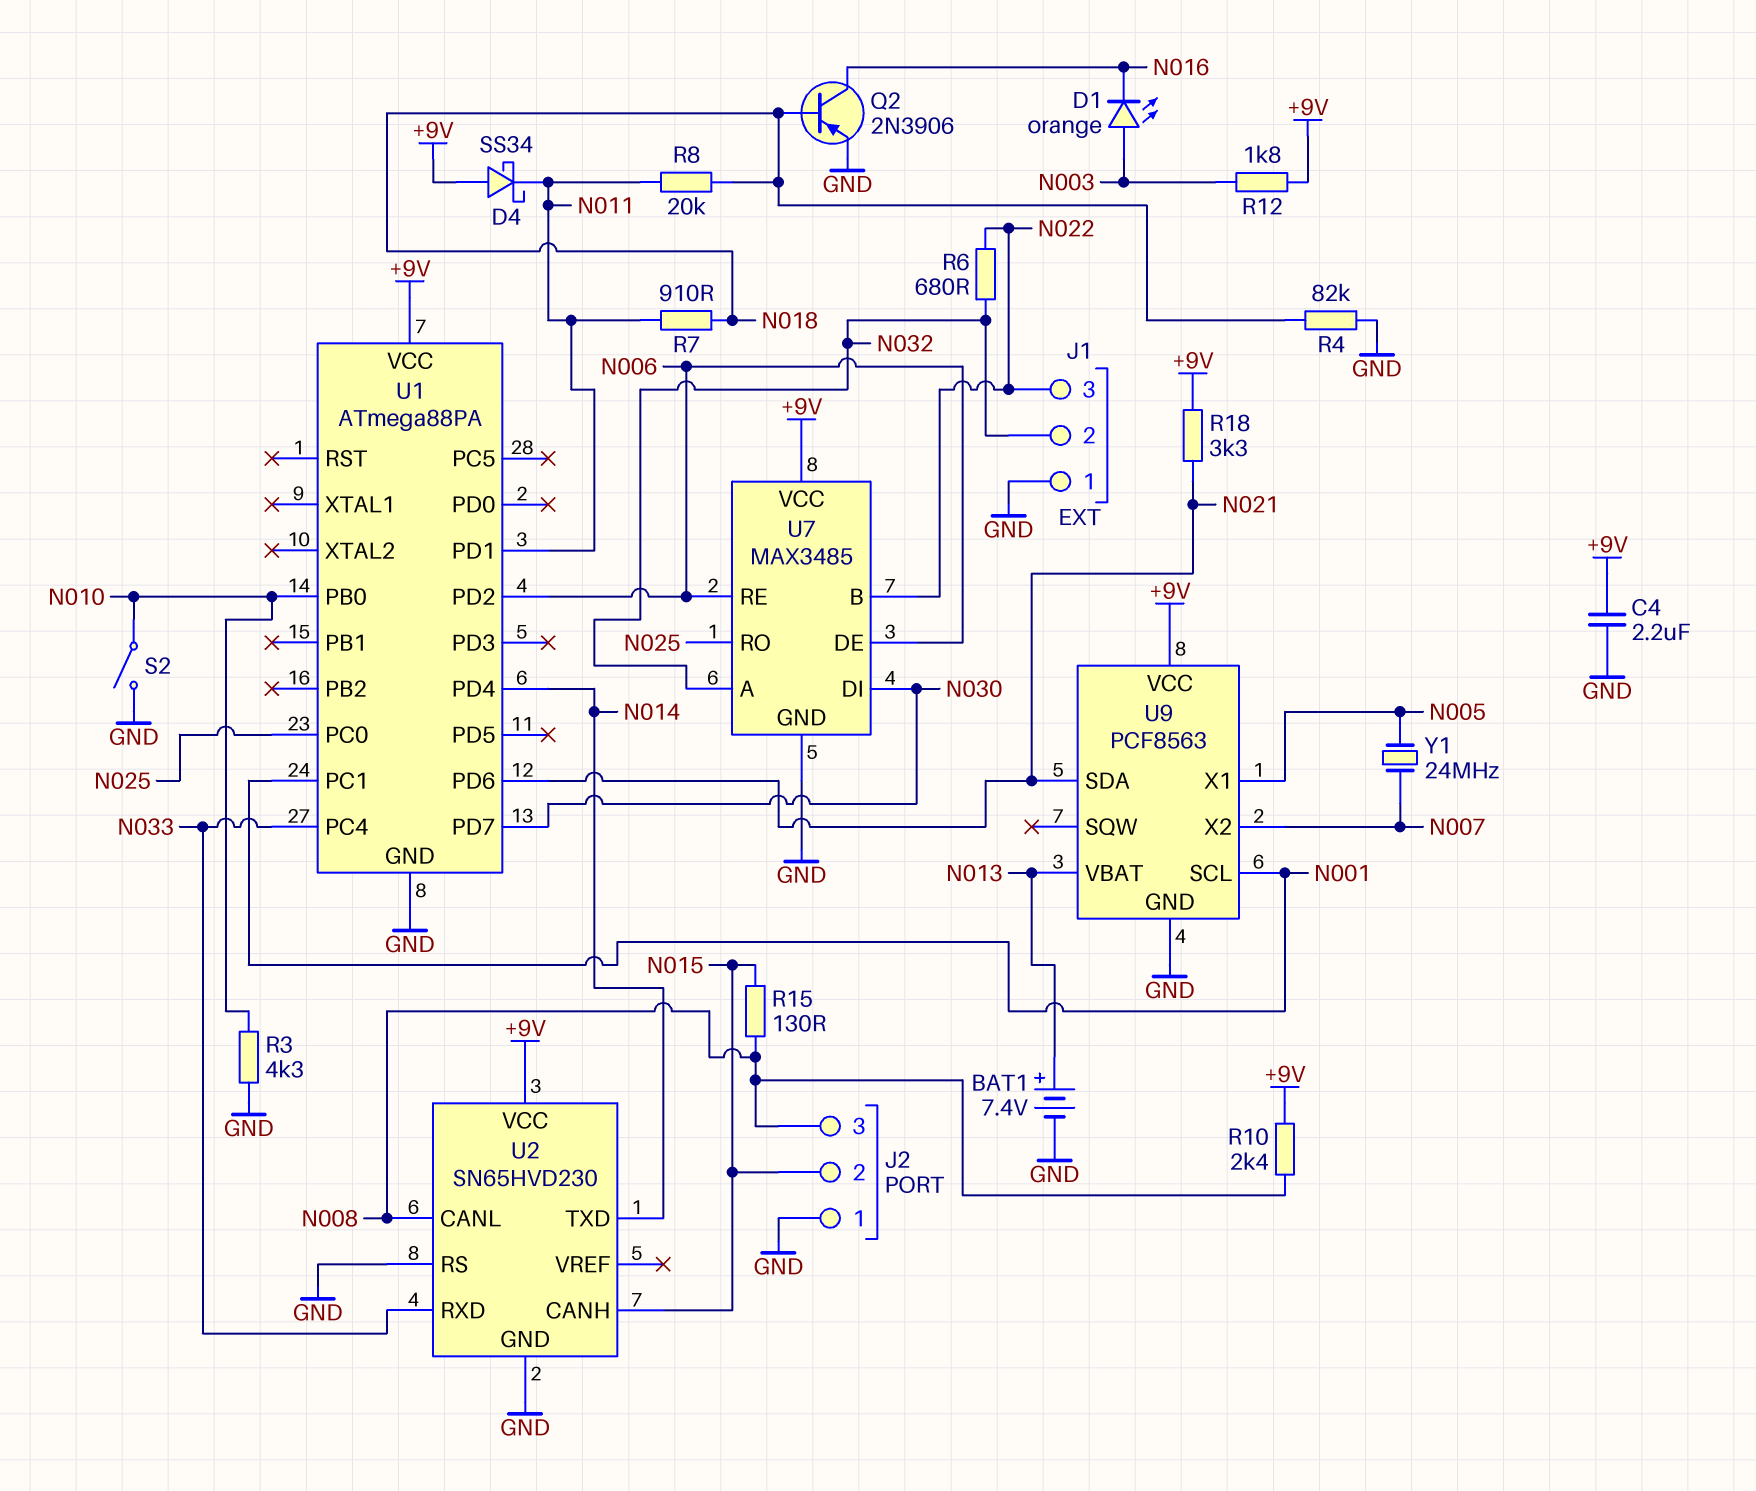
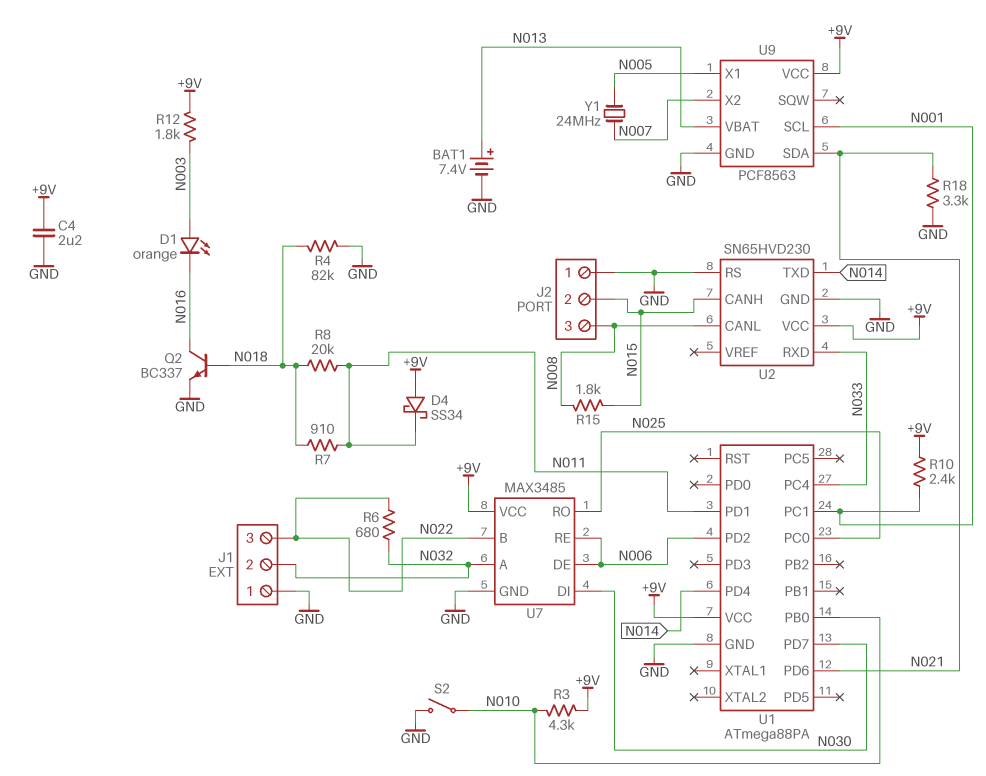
Q2: PNP 2N3906 (B N018, C N016, E GND) -> NPN BC337 (B N018, C N016, E GND)
R3: 4.3k (GND, N010) -> 4.3k (+9V, N010)
R10: 2.4k (+9V, N008) -> 2.4k (+9V, N001)
R15: 130 (N008, N015) -> 1.8k (N008, N015)
R18: 3.3k (+9V, N021) -> 3.3k (GND, N021)

